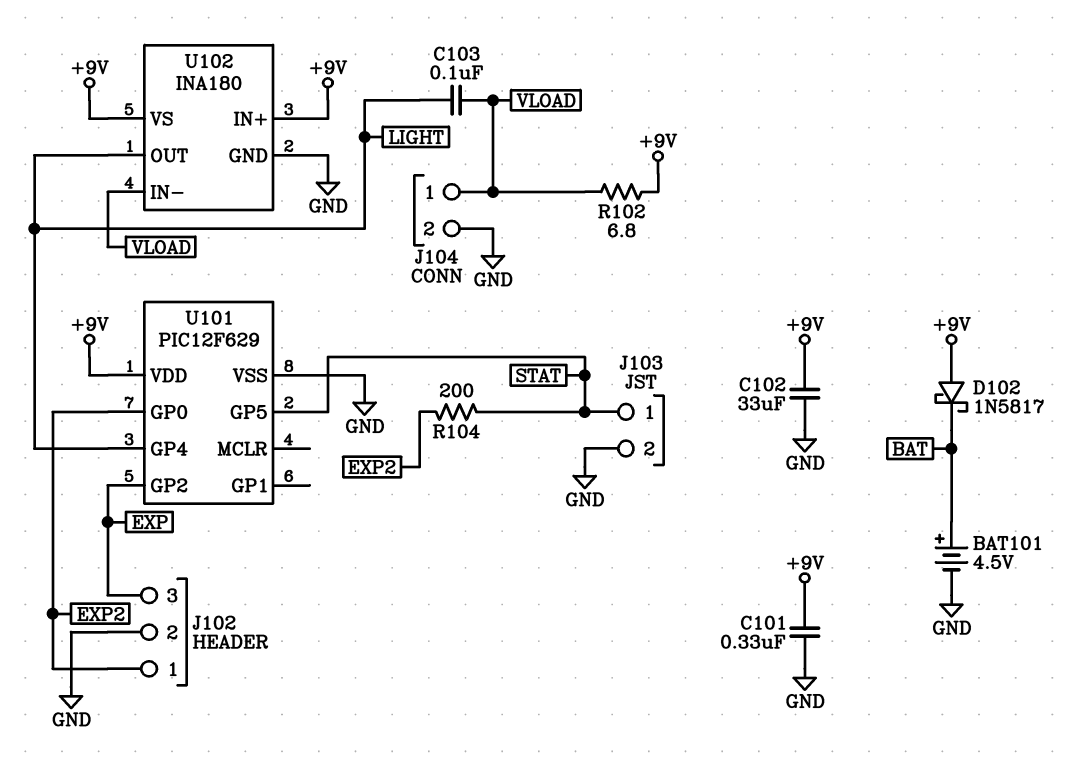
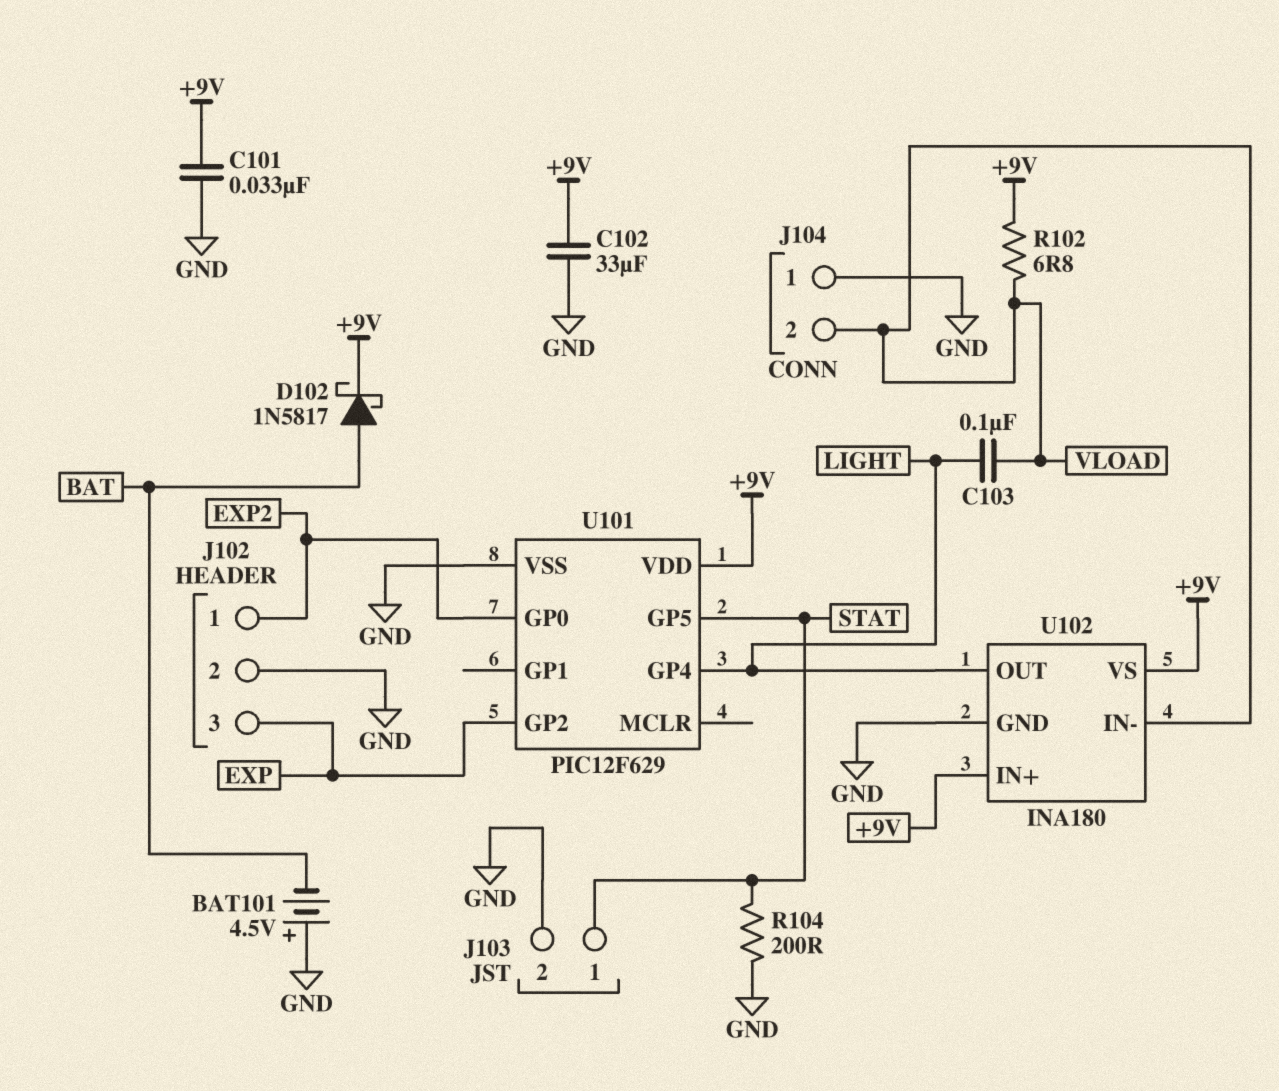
BAT101: 4.5V (plus BAT, minus GND) -> 4.5V (plus GND, minus BAT)
C101: 330nF (+9V, GND) -> 33nF (+9V, GND)
D102: schottky 1N5817 (A +9V, K BAT) -> schottky 1N5817 (A BAT, K +9V)
J104 pin 1: VLOAD -> GND
J104 pin 2: GND -> VLOAD
R104: 200 (EXP2, STAT) -> 200 (GND, STAT)

